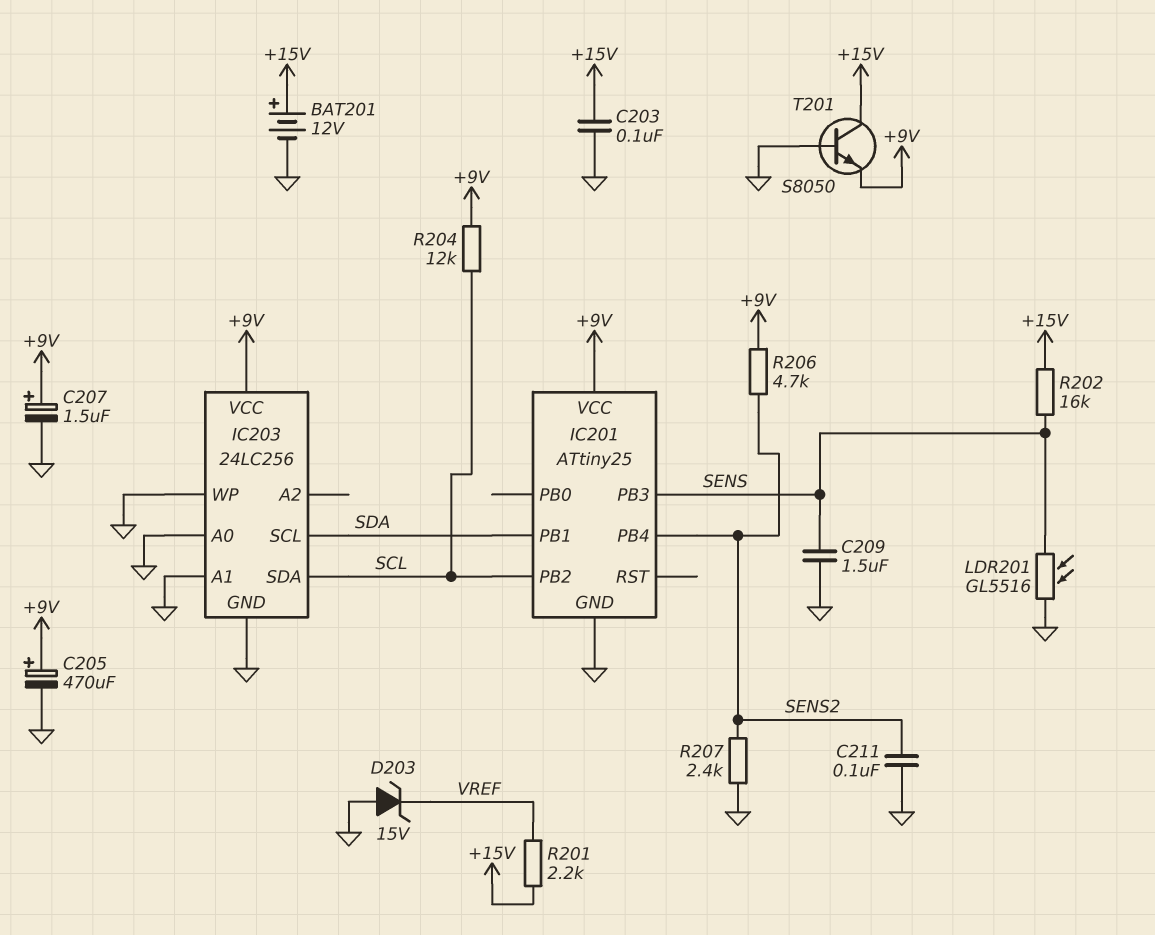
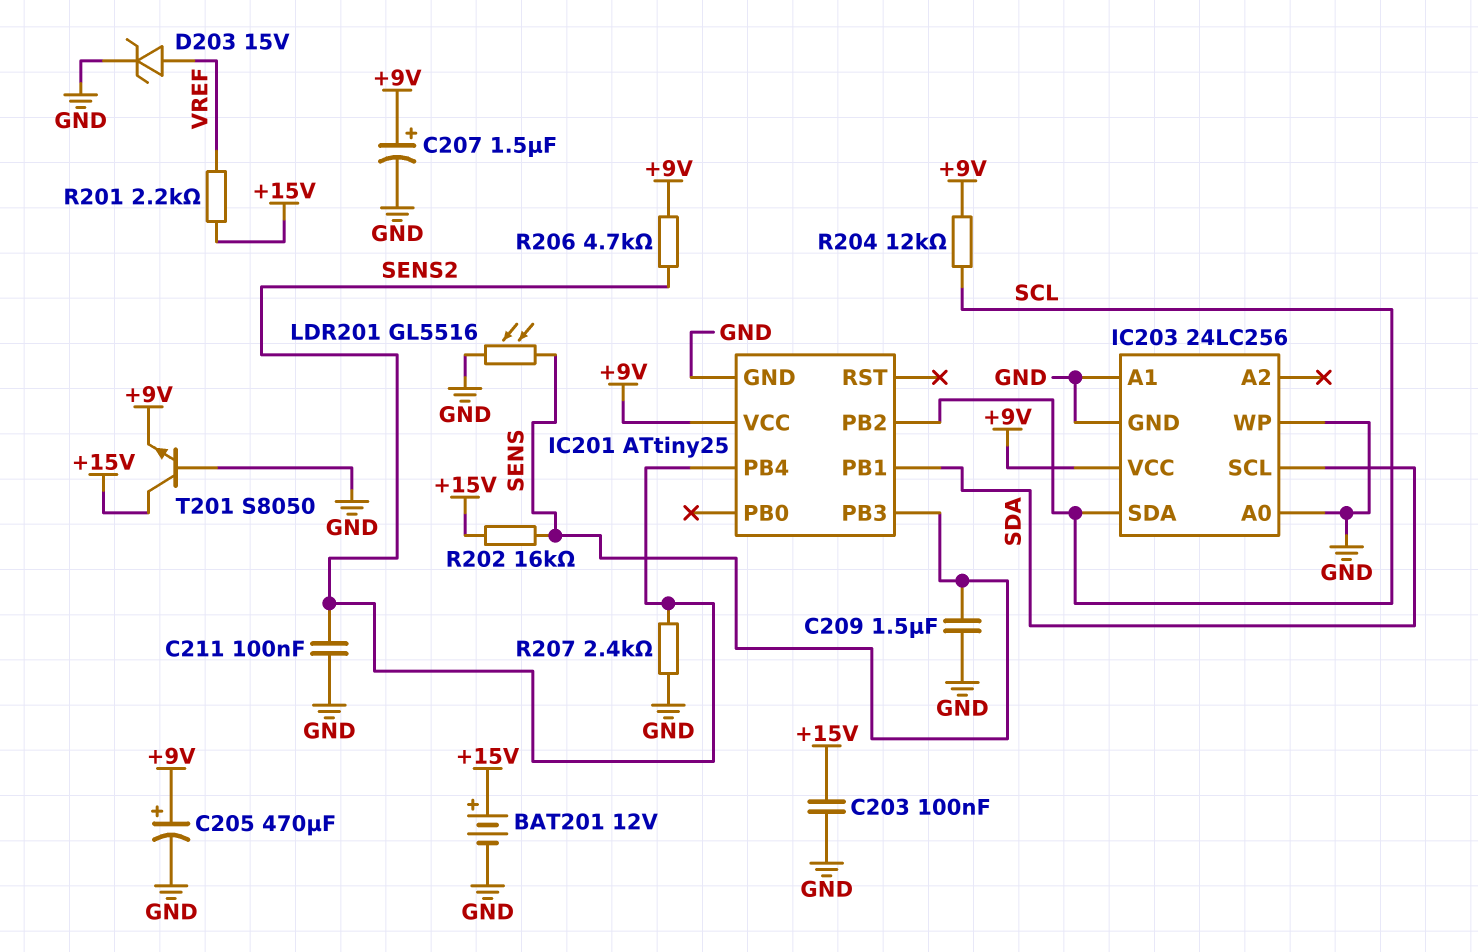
D203: zener 15V (A GND, K VREF) -> zener 15V (A VREF, K GND)

